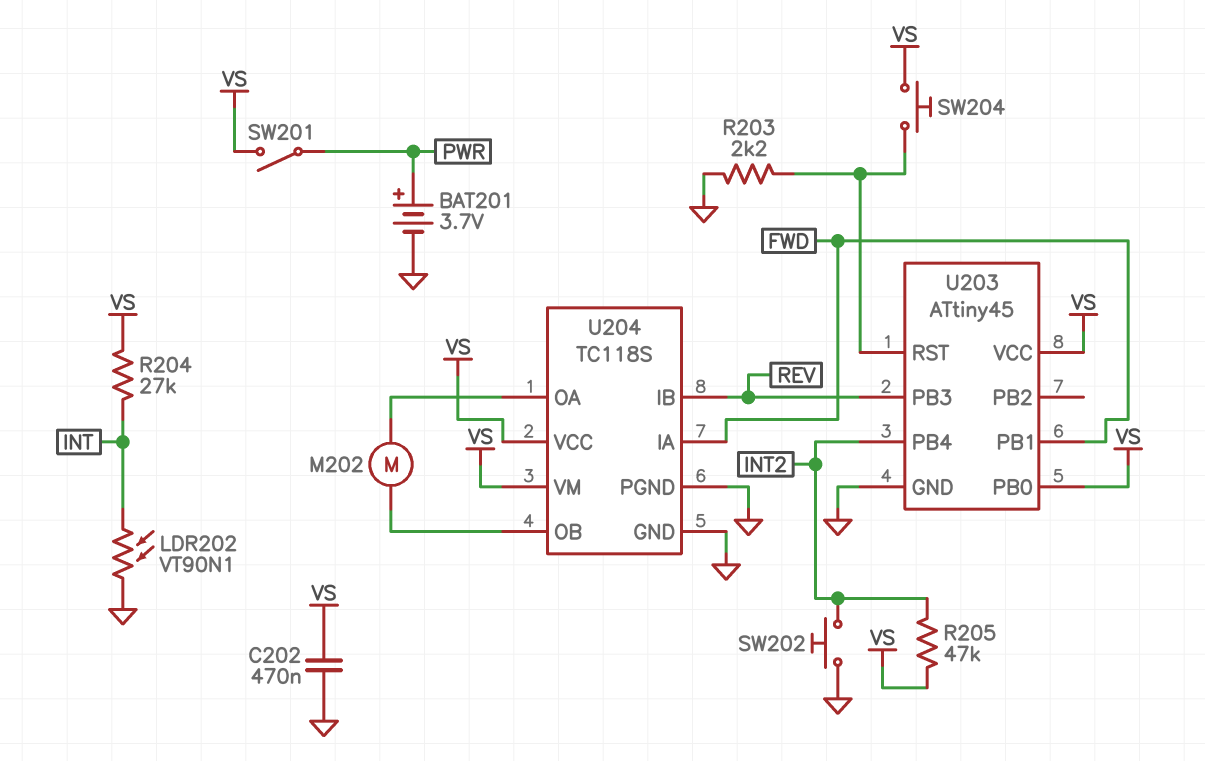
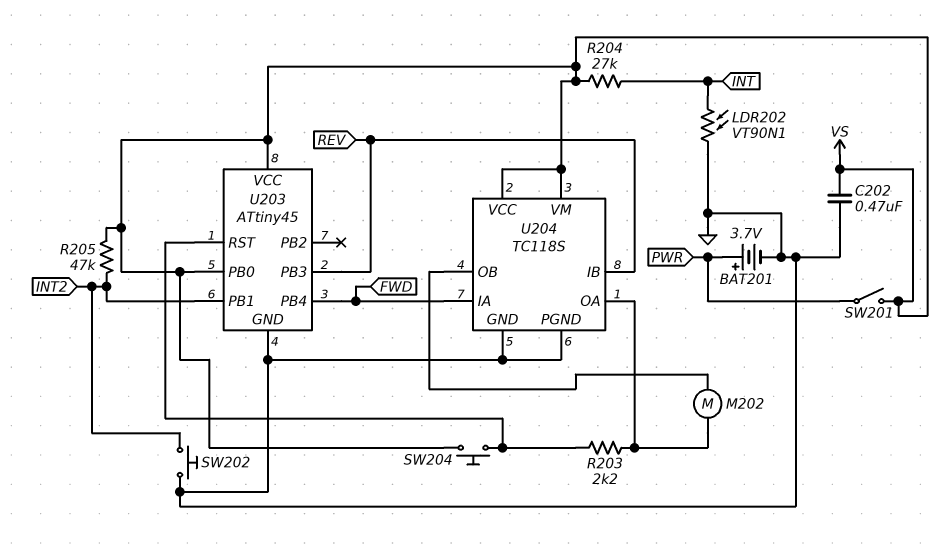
R203: 2.2k (GND, U203/RST) -> 2.2k (U203/RST, U204/OA)
U203 pin PB1: FWD -> INT2
U203 pin PB4: INT2 -> FWD

